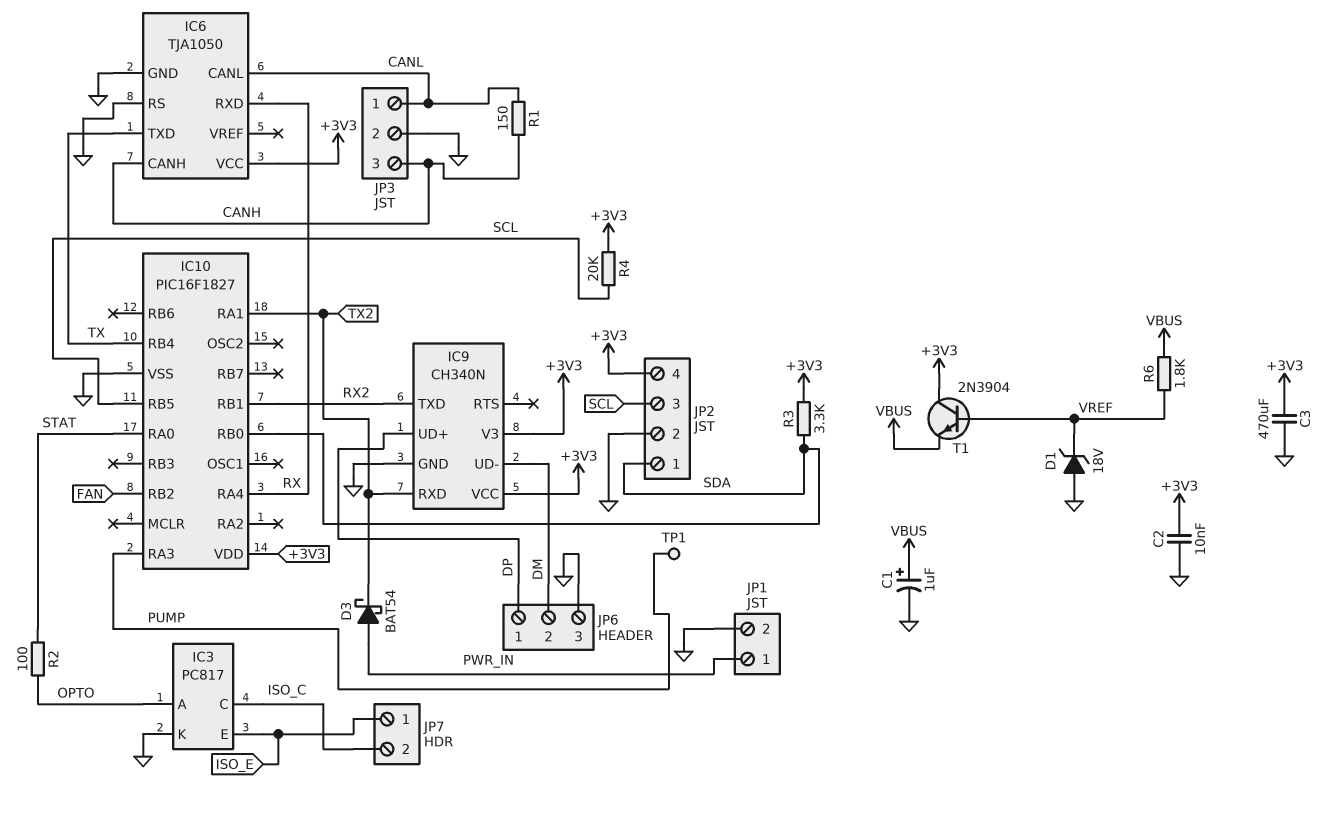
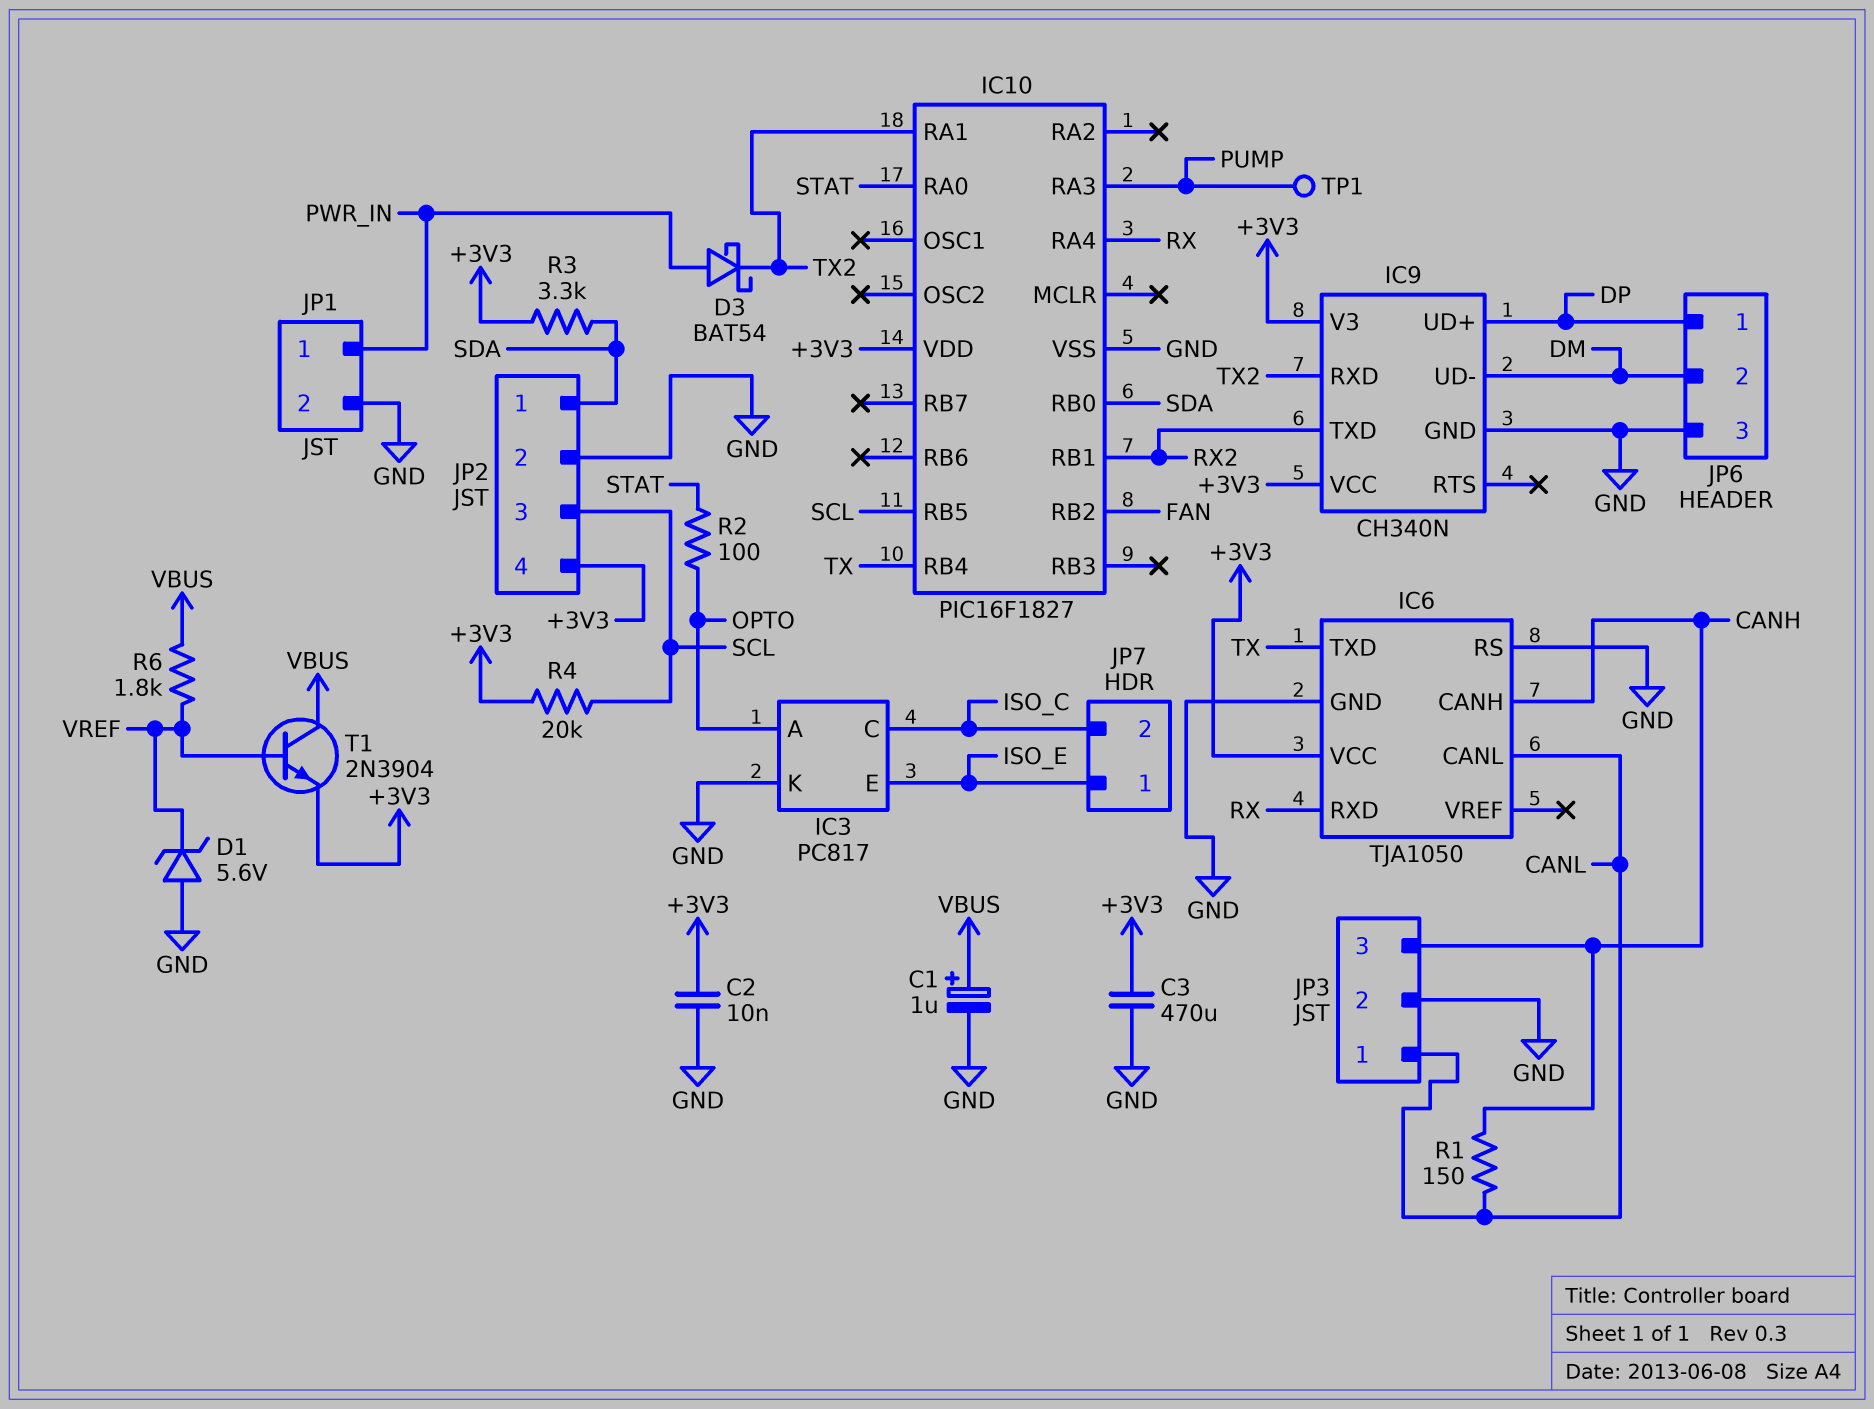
D1: zener 18V (A GND, K VREF) -> zener 5.6V (A GND, K VREF)
T1: NPN 2N3904 (B VREF, C +3V3, E VBUS) -> NPN 2N3904 (B VREF, C VBUS, E +3V3)

